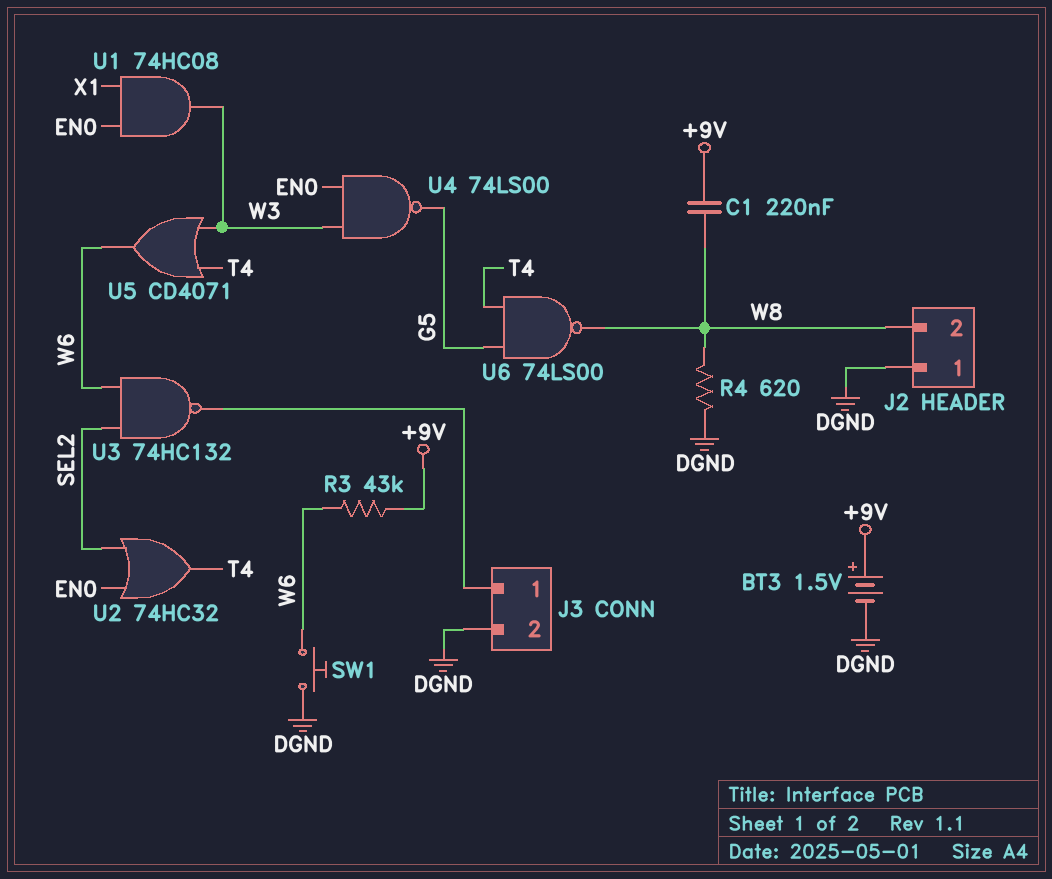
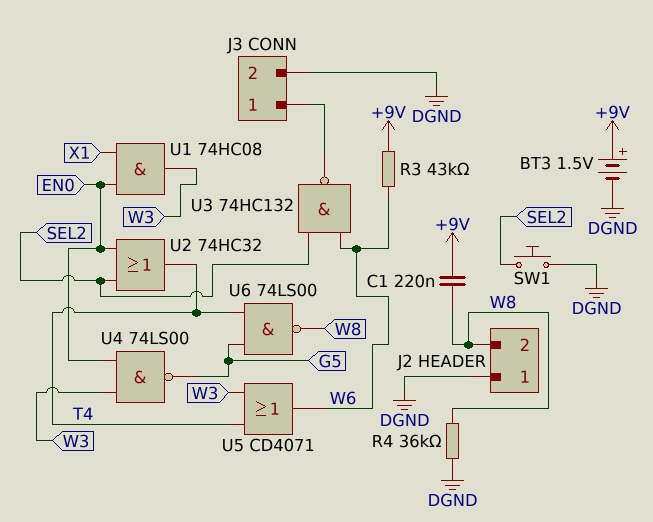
R4: 620 (DGND, W8) -> 36k (DGND, W8)
SW1: button (DGND, W6) -> button (DGND, SEL2)

